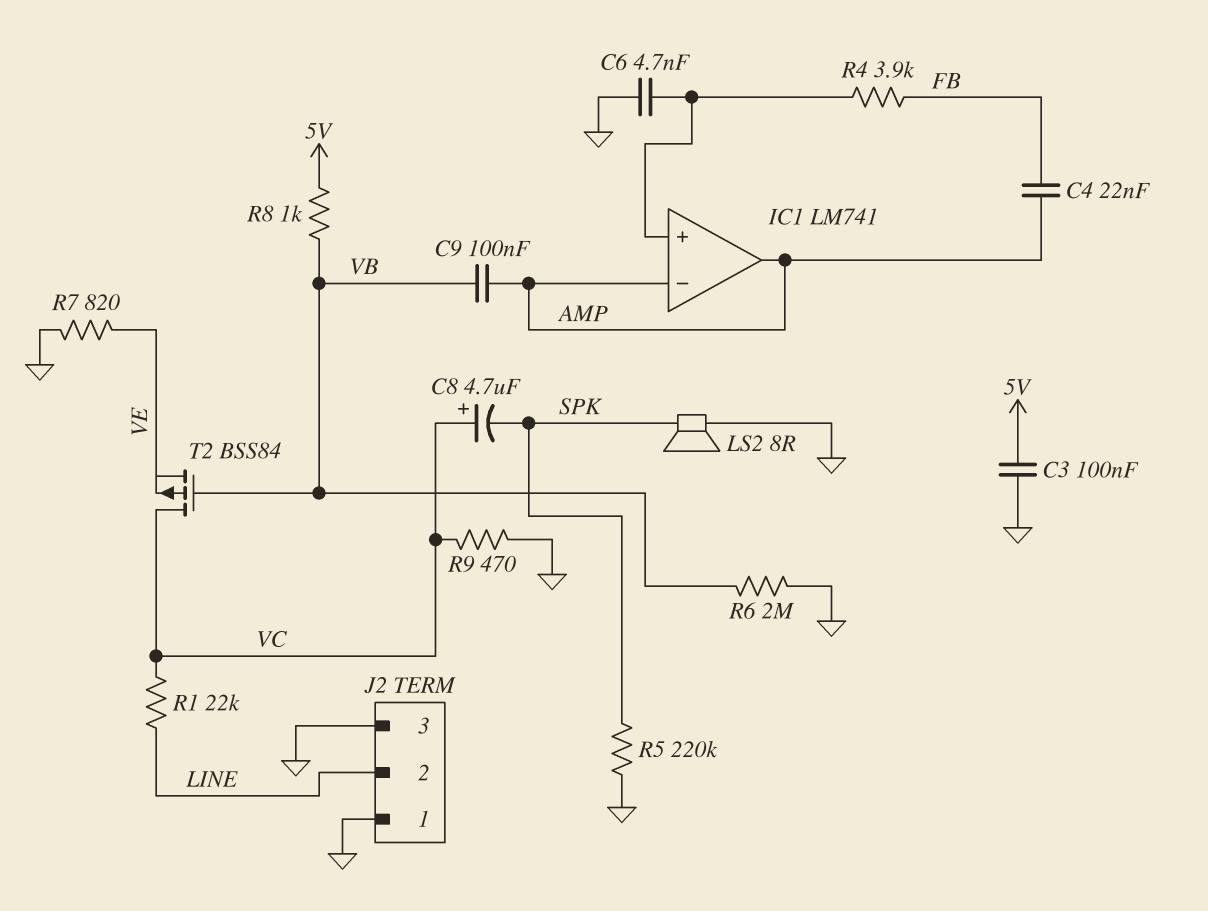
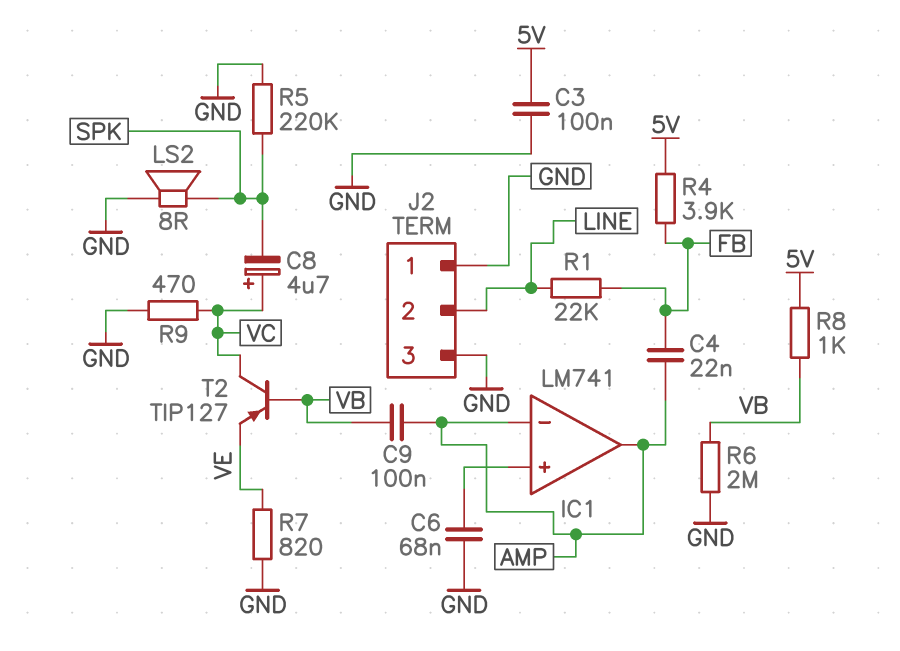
C6: 4.7nF (GND, IC1/in+) -> 68nF (GND, IC1/in+)
R1: 22k (LINE, VC) -> 22k (FB, LINE)
R4: 3.9k (FB, IC1/in+) -> 3.9k (5V, FB)
T2: PMOS BSS84 (G VB, D VC, S VE) -> PNP TIP127 (B VB, C VC, E VE)

